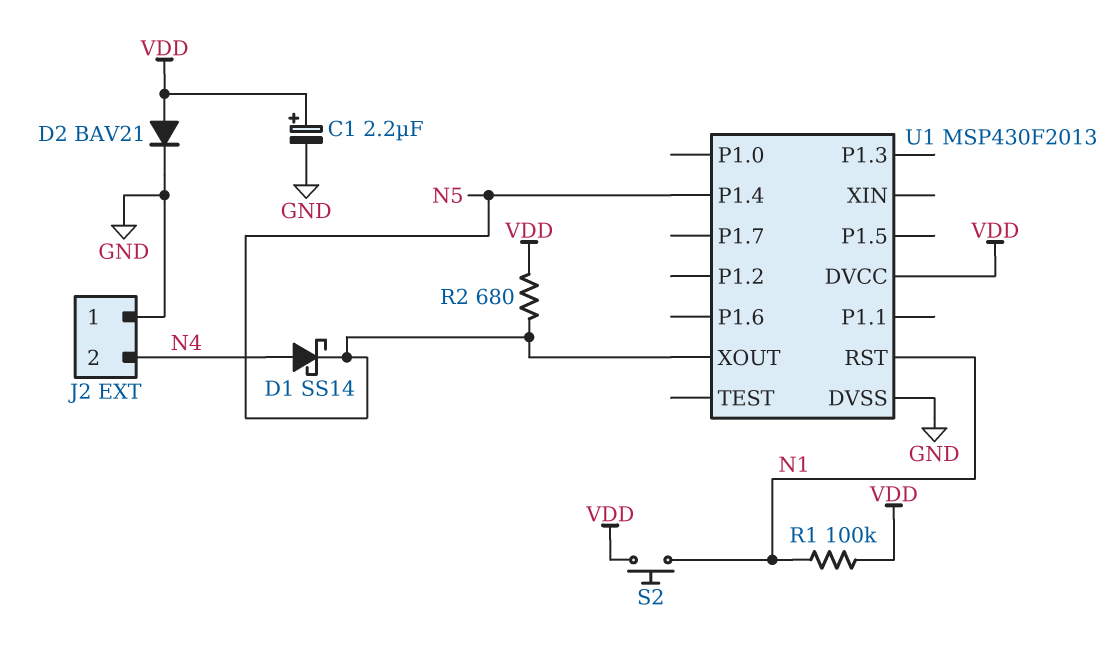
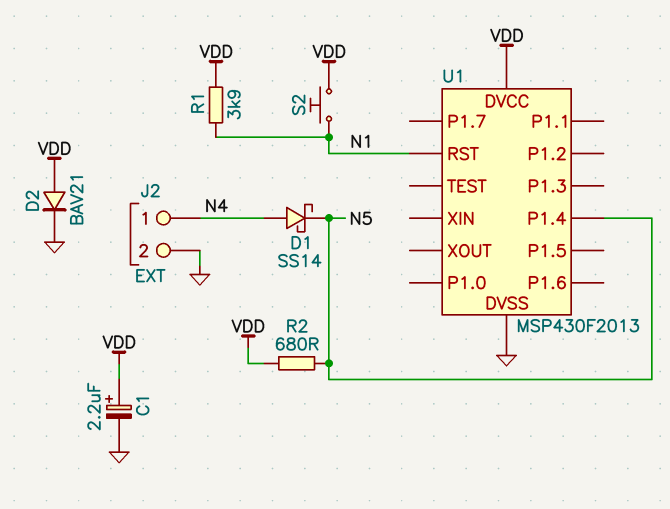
J2 pin 1: GND -> N4
J2 pin 2: N4 -> GND
R1: 100k (N1, VDD) -> 3.9k (N1, VDD)
U1 pin XOUT: N5 -> none

